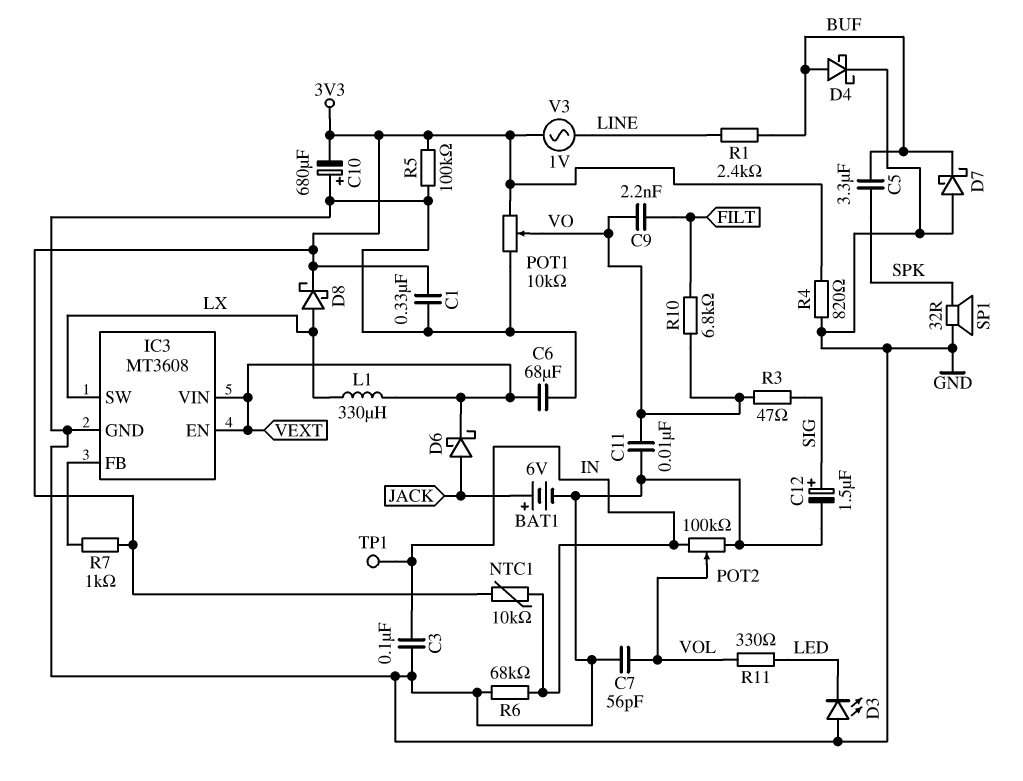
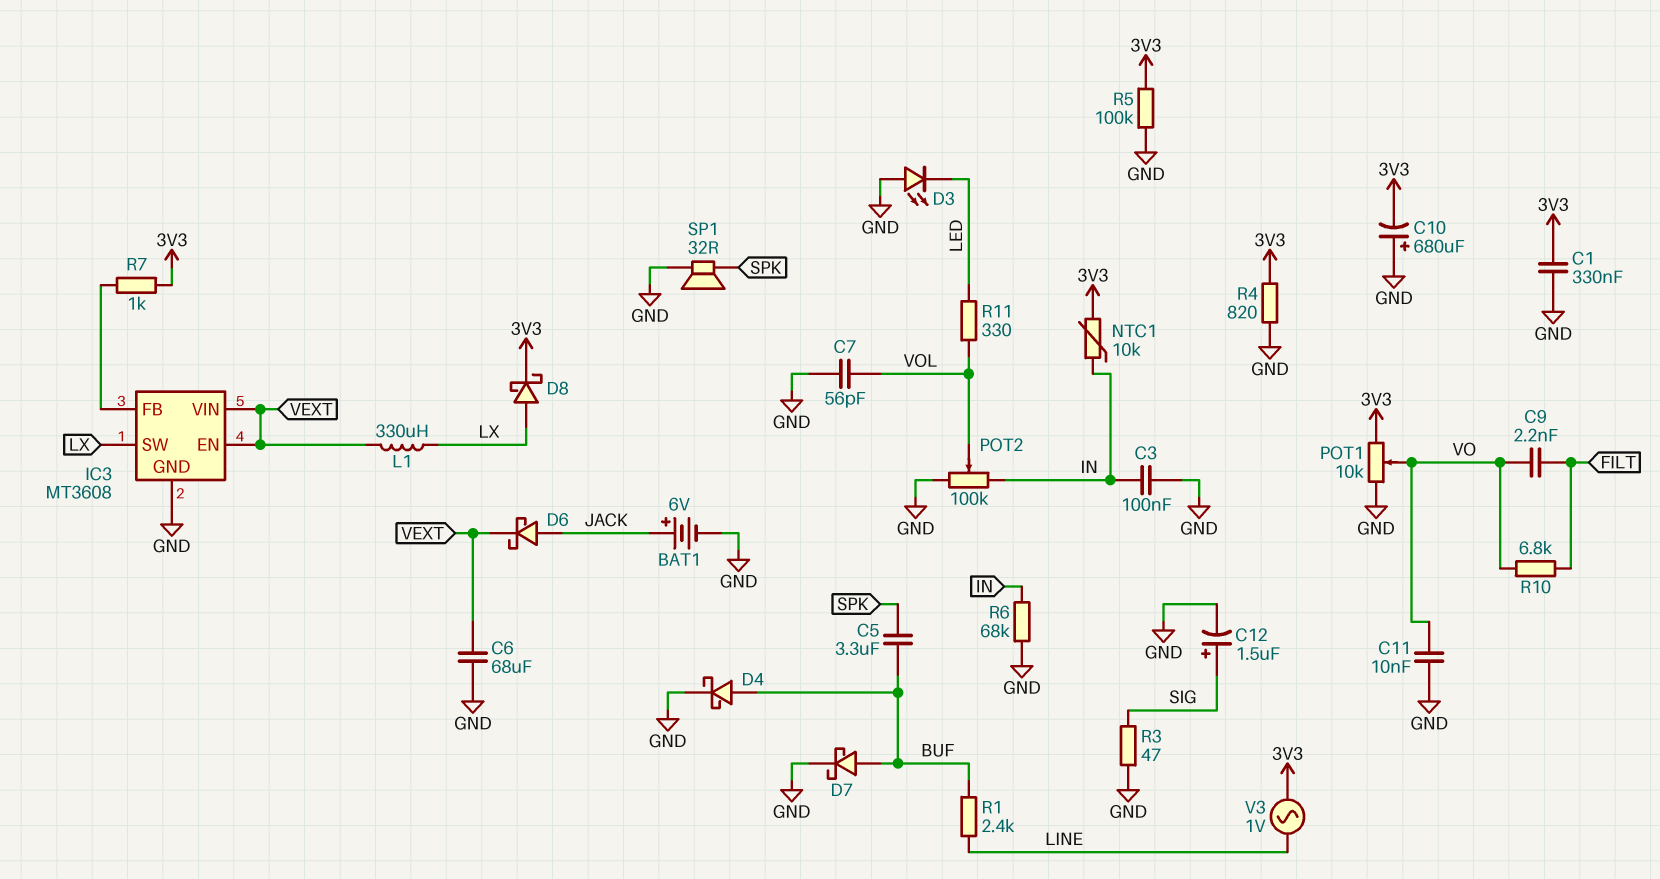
D7: schottky (A GND, K BUF) -> schottky (A BUF, K GND)
R3: 47 (SIG, VO) -> 47 (GND, SIG)
TP1: test point (IN) -> none

